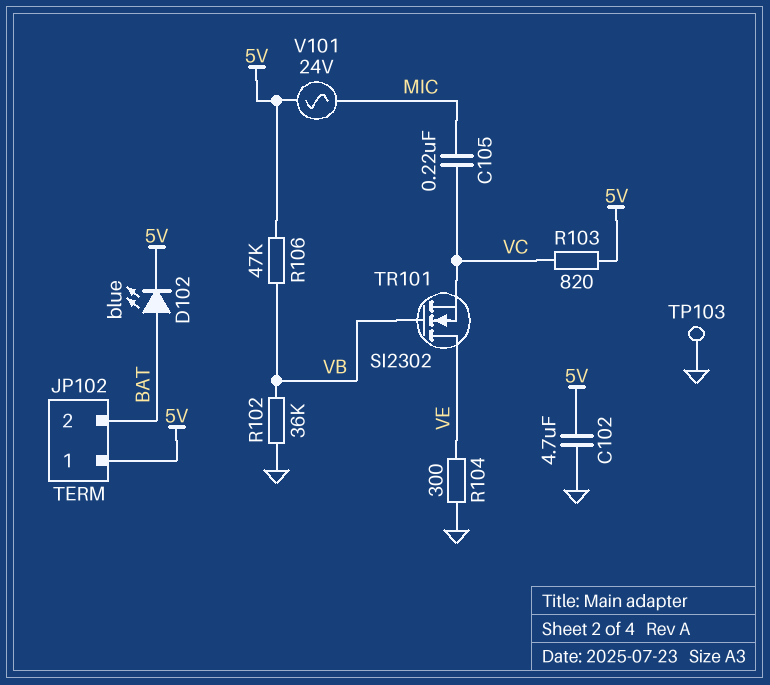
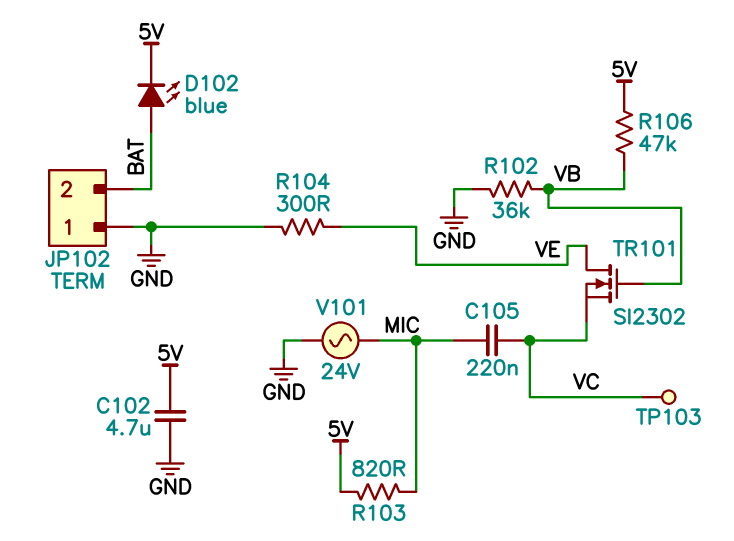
JP102 pin 1: 5V -> GND
R103: 820 (5V, VC) -> 820 (5V, MIC)
TP103: test point (GND) -> test point (VC)
V101: AC 24V (5V, MIC) -> AC 24V (GND, MIC)

